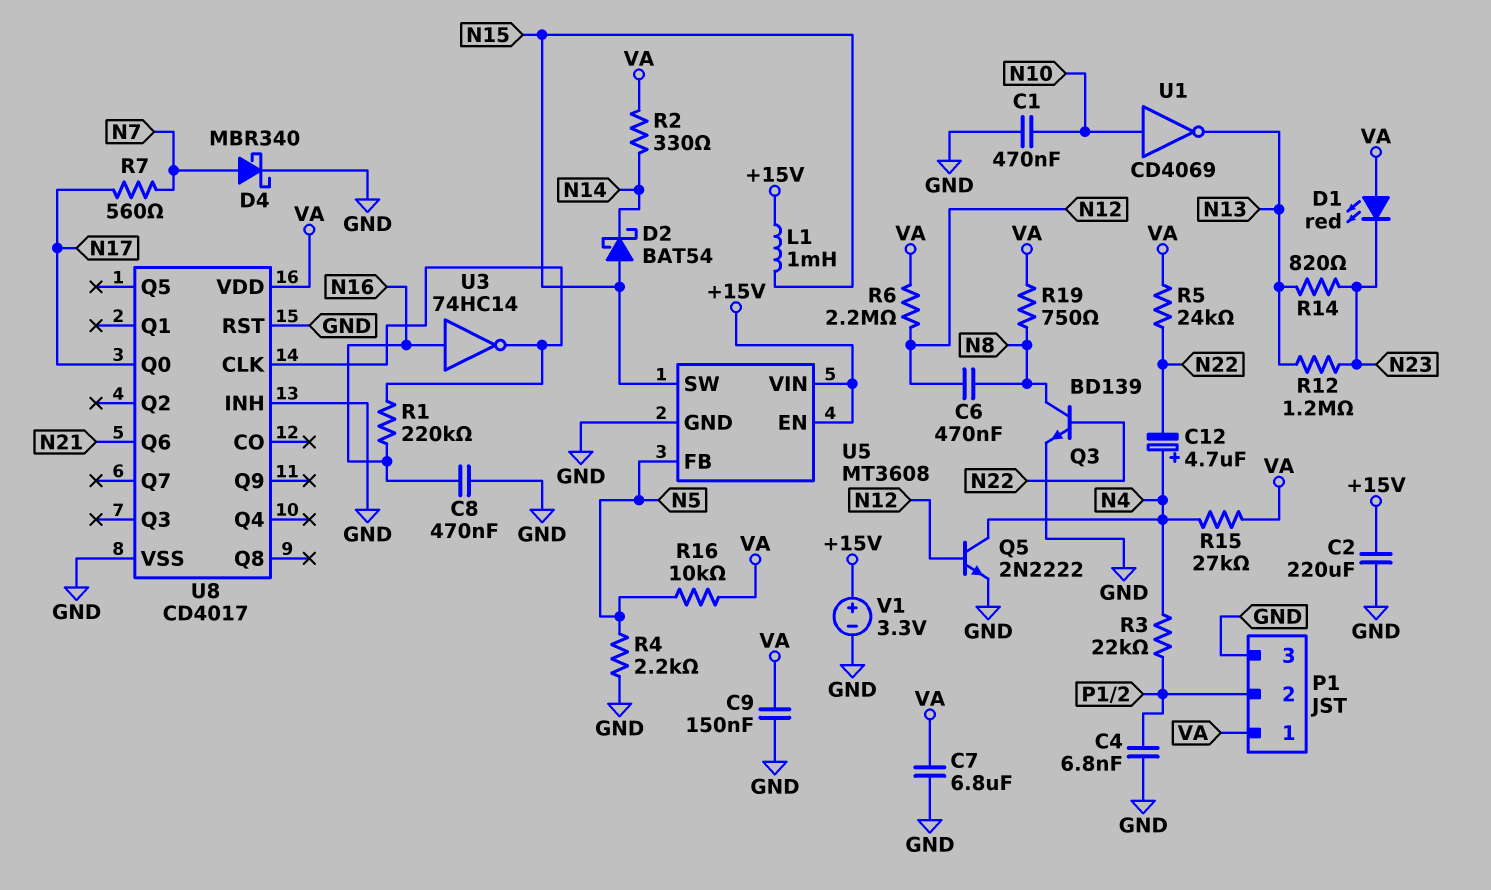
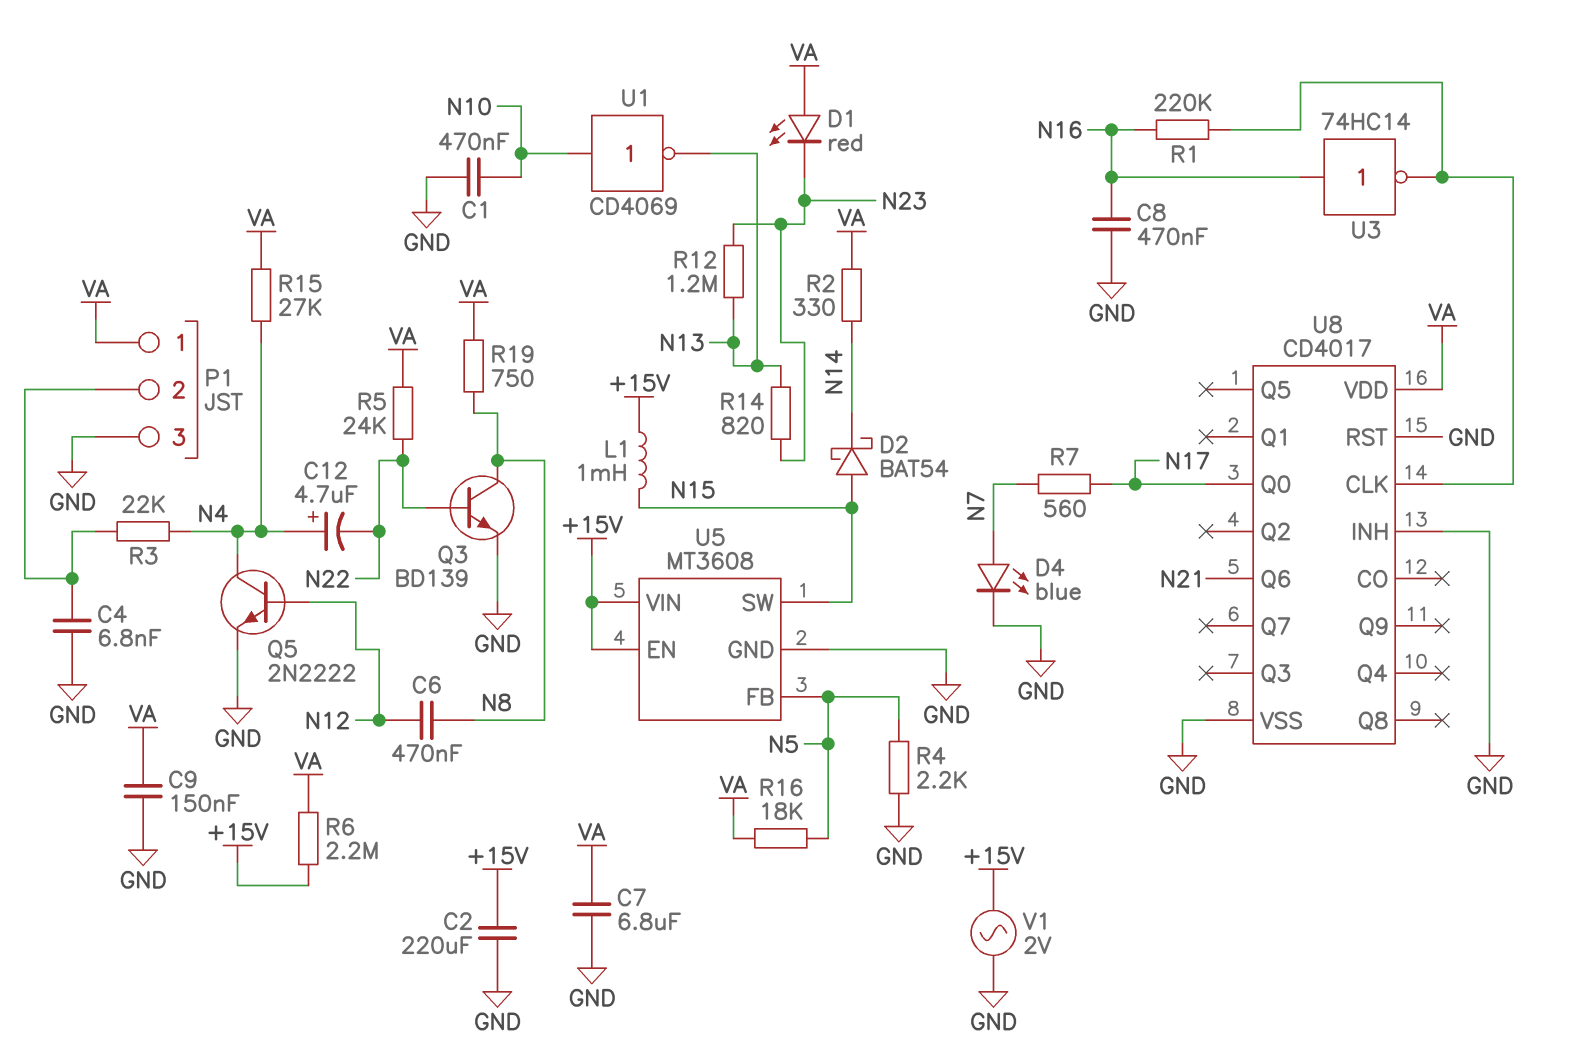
D4: schottky MBR340 (A N7, K GND) -> LED blue (A N7, K GND)
R6: 2.2M (N12, VA) -> 2.2M (+15V, VA)
R16: 10k (N5, VA) -> 18k (N5, VA)
V1: 3.3V (plus +15V, minus GND) -> AC 2V (+15V, GND)

